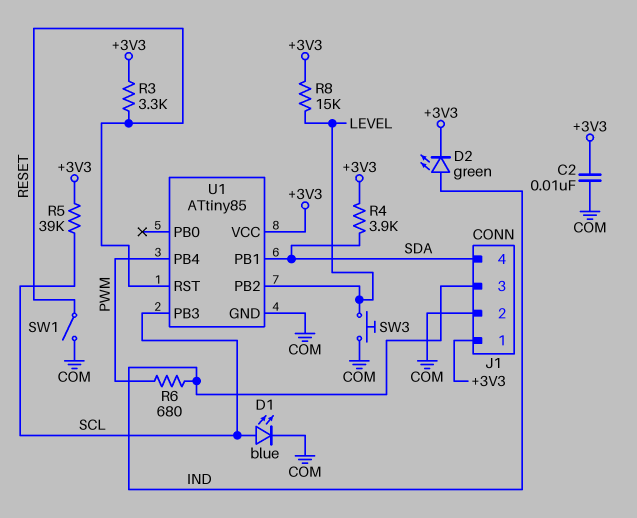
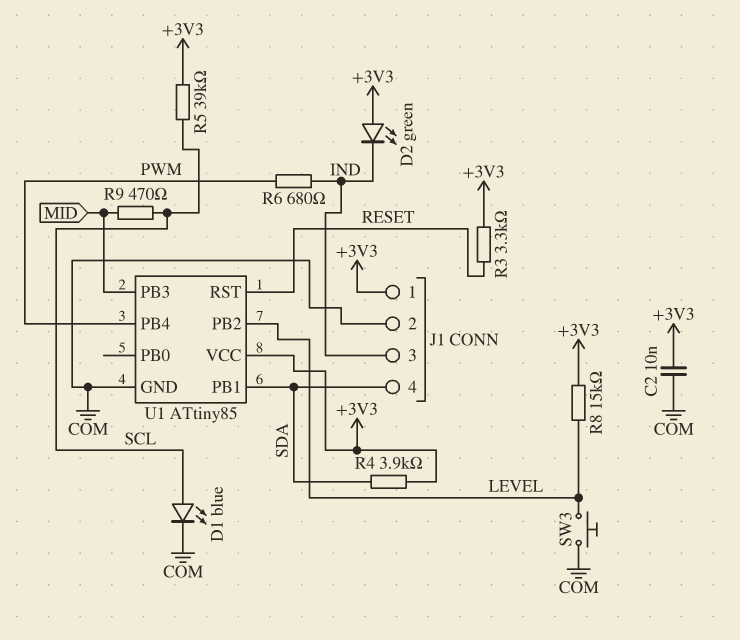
D2: LED green (A IND, K +3V3) -> LED green (A +3V3, K IND)
R9: none -> 470 (MID, SCL)
SW1: switch (COM, RESET) -> none
U1 pin PB3: SCL -> MID

